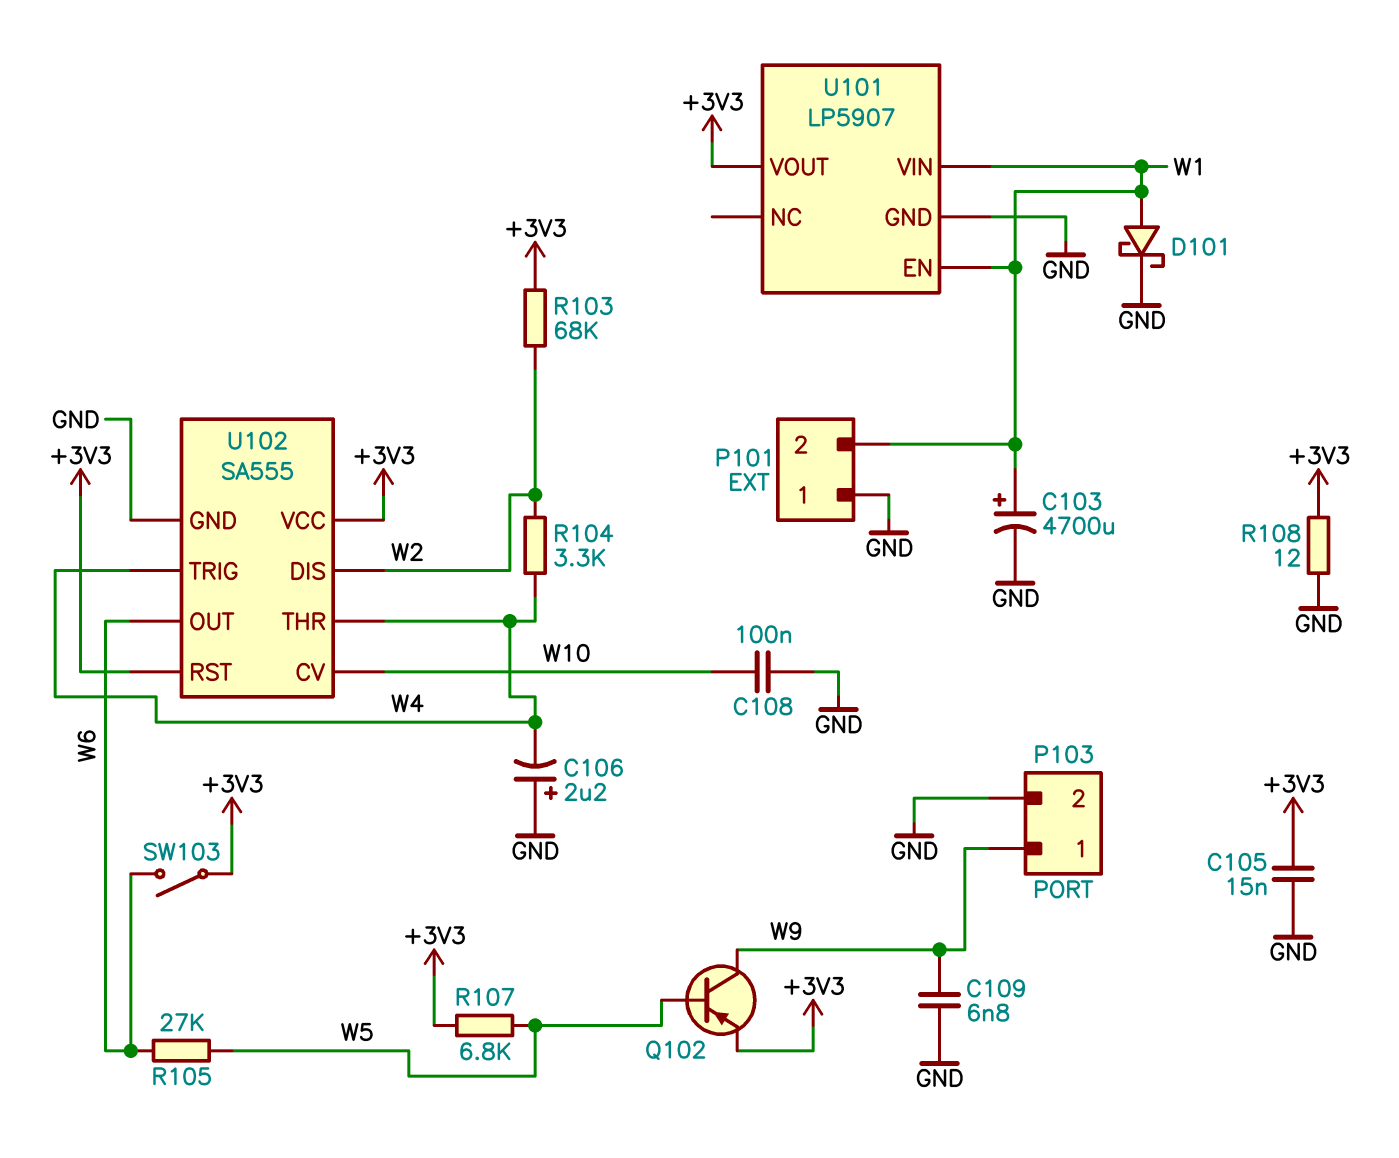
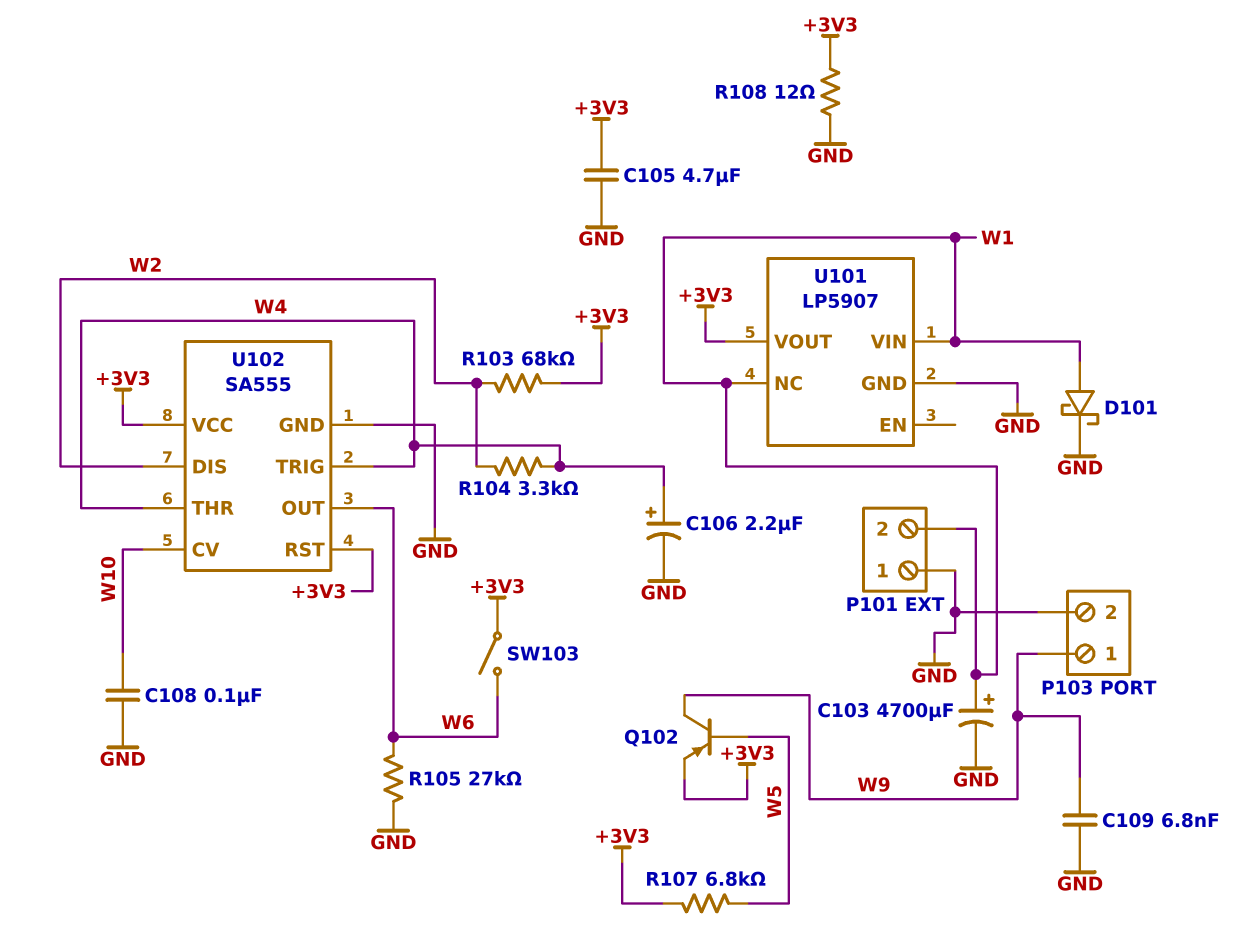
C105: 15nF (+3V3, GND) -> 4.7uF (+3V3, GND)
C106: 2.2uF (plus GND, minus W4) -> 2.2uF (plus W4, minus GND)
R105: 27k (W5, W6) -> 27k (GND, W6)
U101 pin EN: W1 -> none
U101 pin NC: none -> W1

